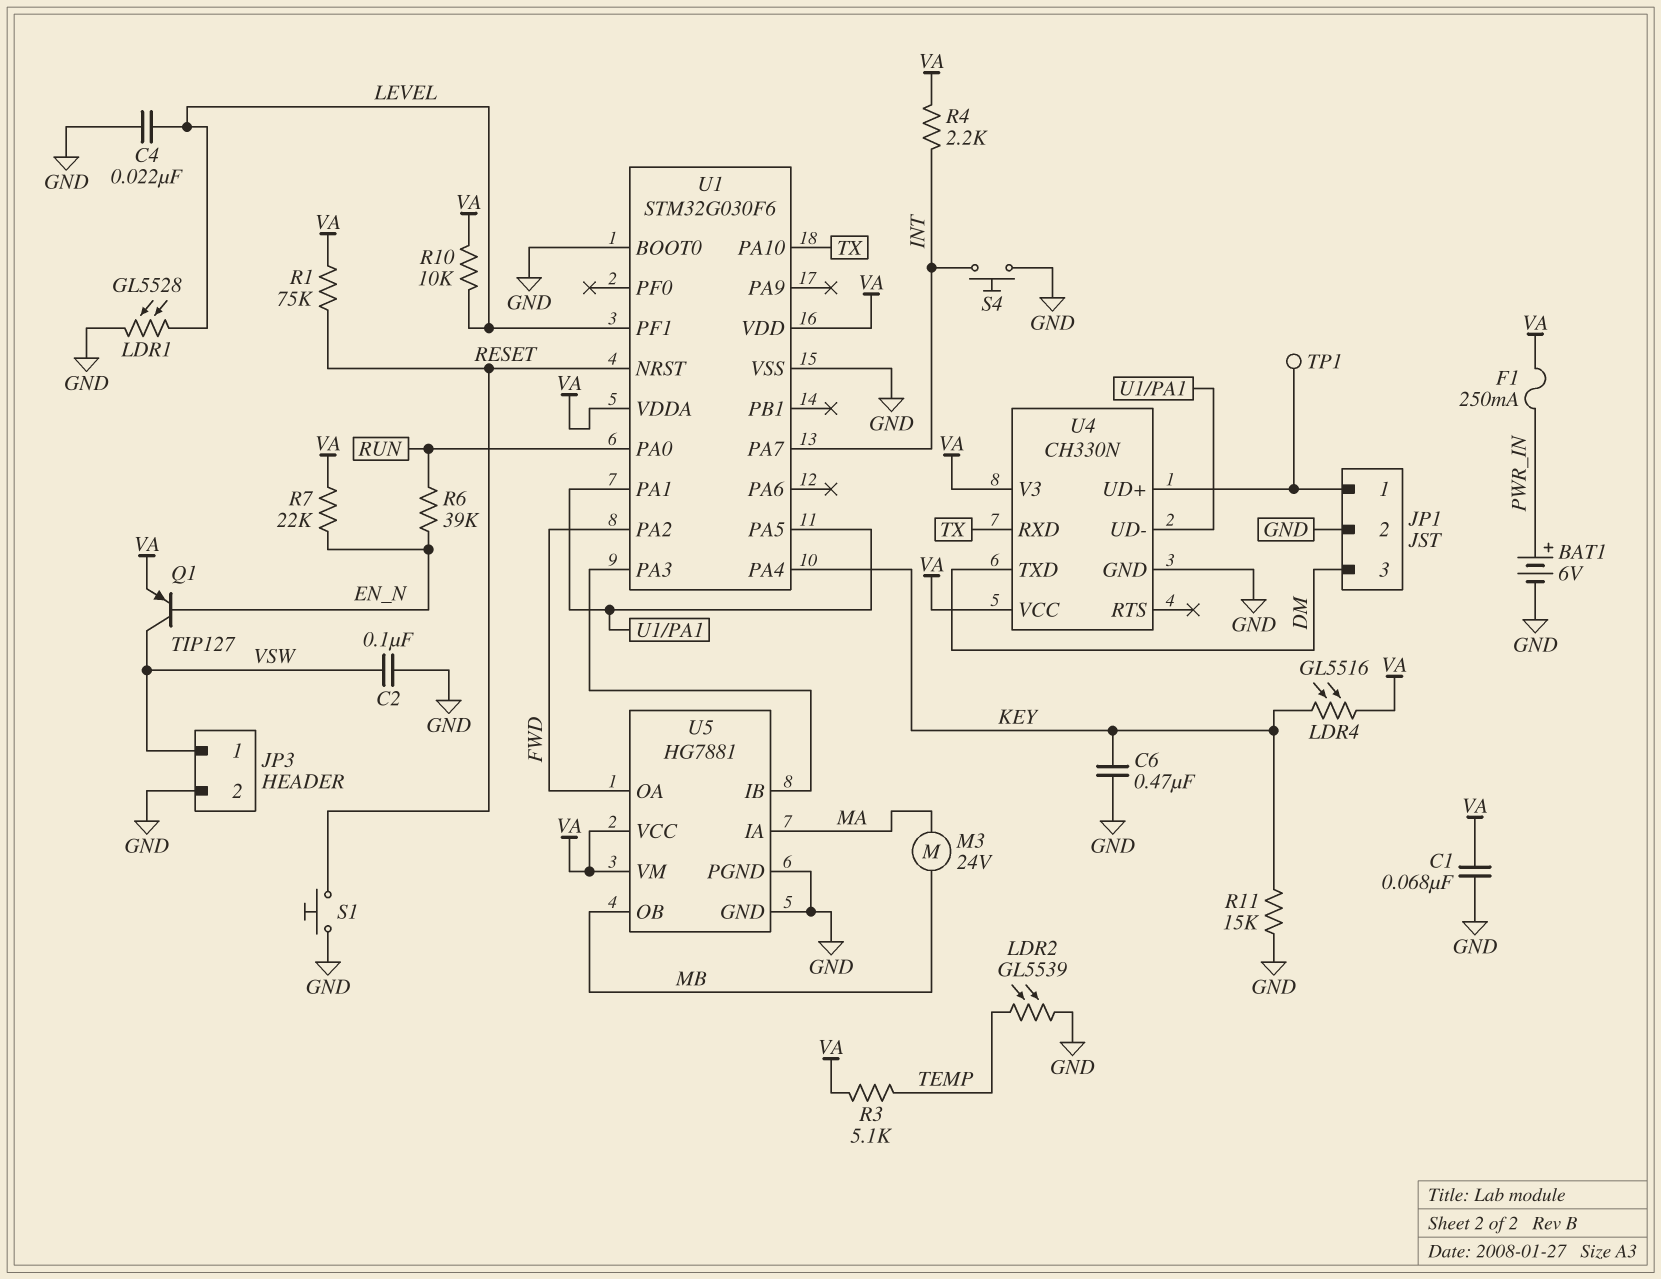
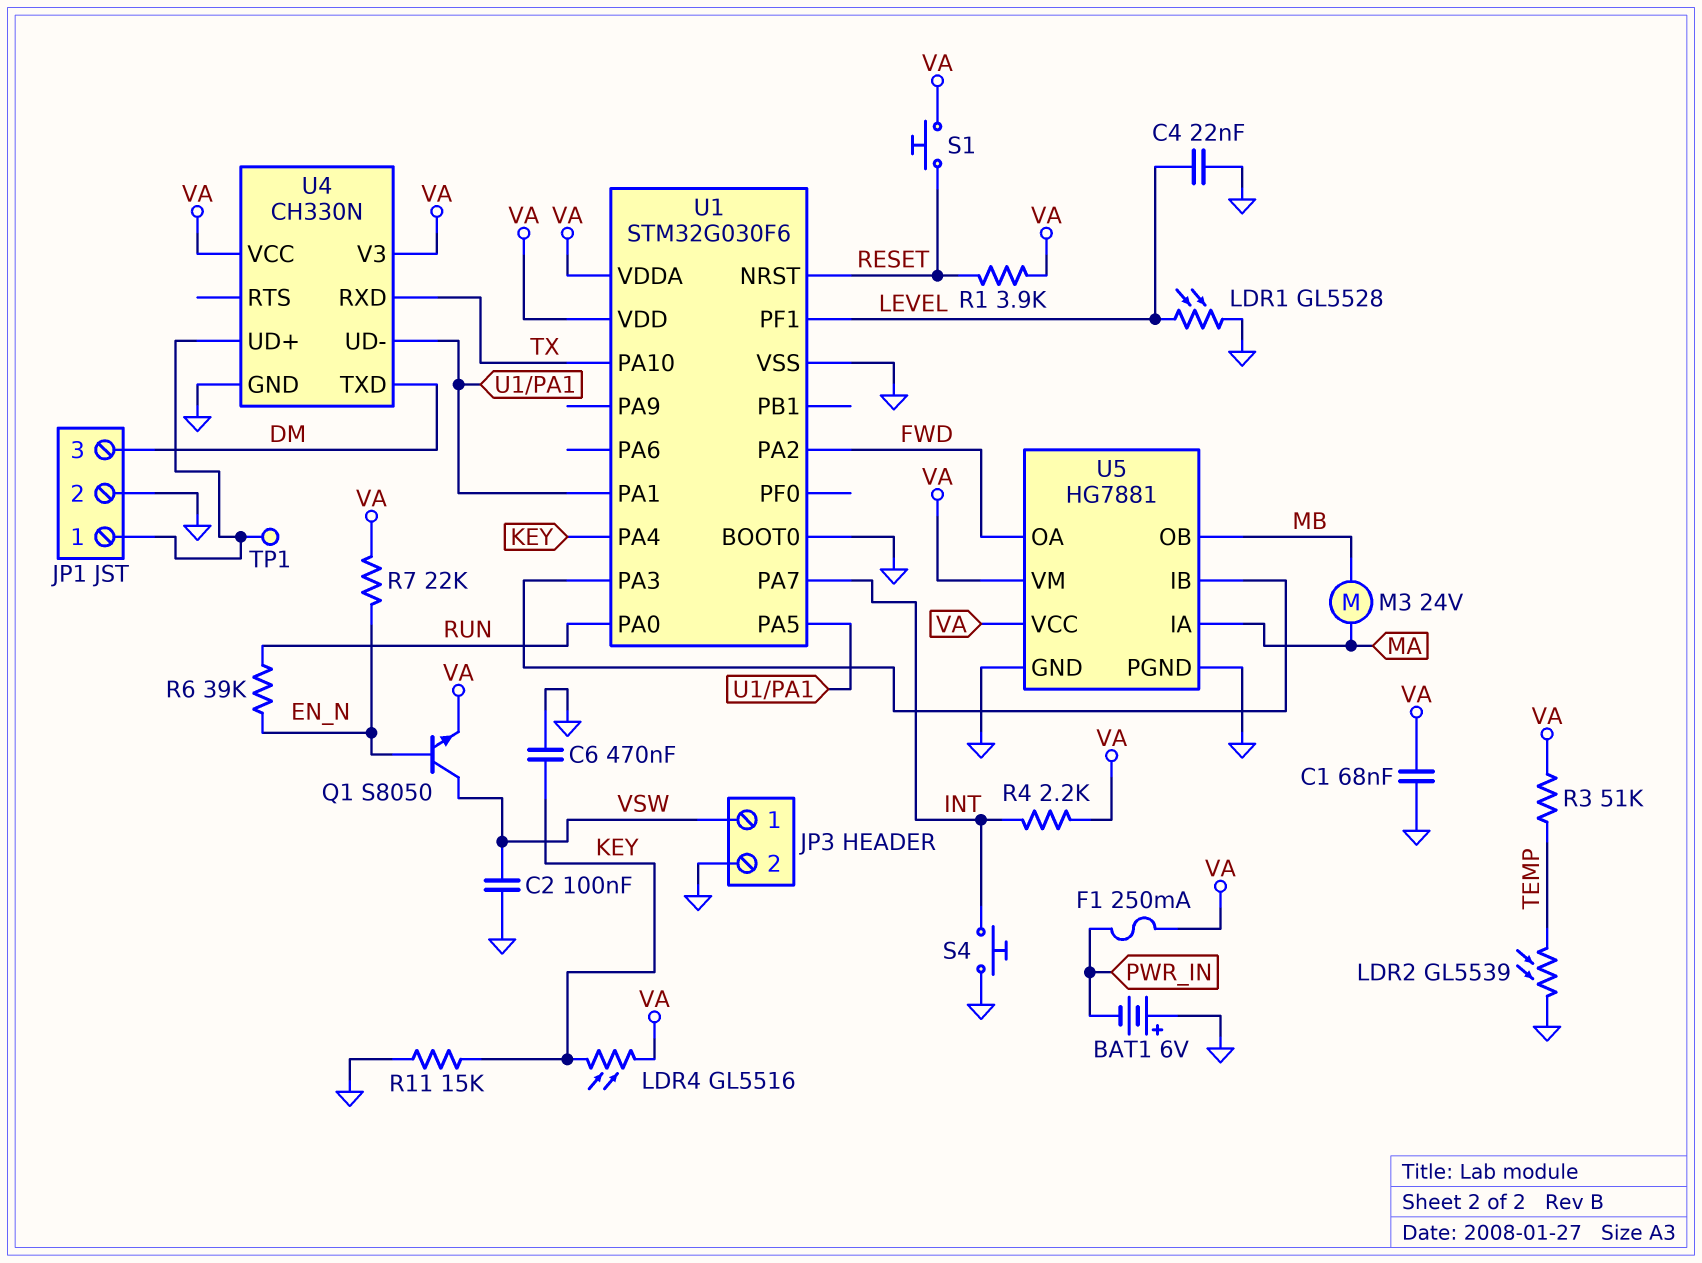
BAT1: 6V (plus PWR_IN, minus GND) -> 6V (plus GND, minus PWR_IN)
Q1: PNP TIP127 (B EN_N, C VSW, E VA) -> NPN S8050 (B EN_N, C VSW, E VA)
R1: 75k (RESET, VA) -> 3.9k (RESET, VA)
R3: 5.1k (TEMP, VA) -> 51k (TEMP, VA)
R10: 10k (LEVEL, VA) -> none
S1: button (GND, RESET) -> button (RESET, VA)

